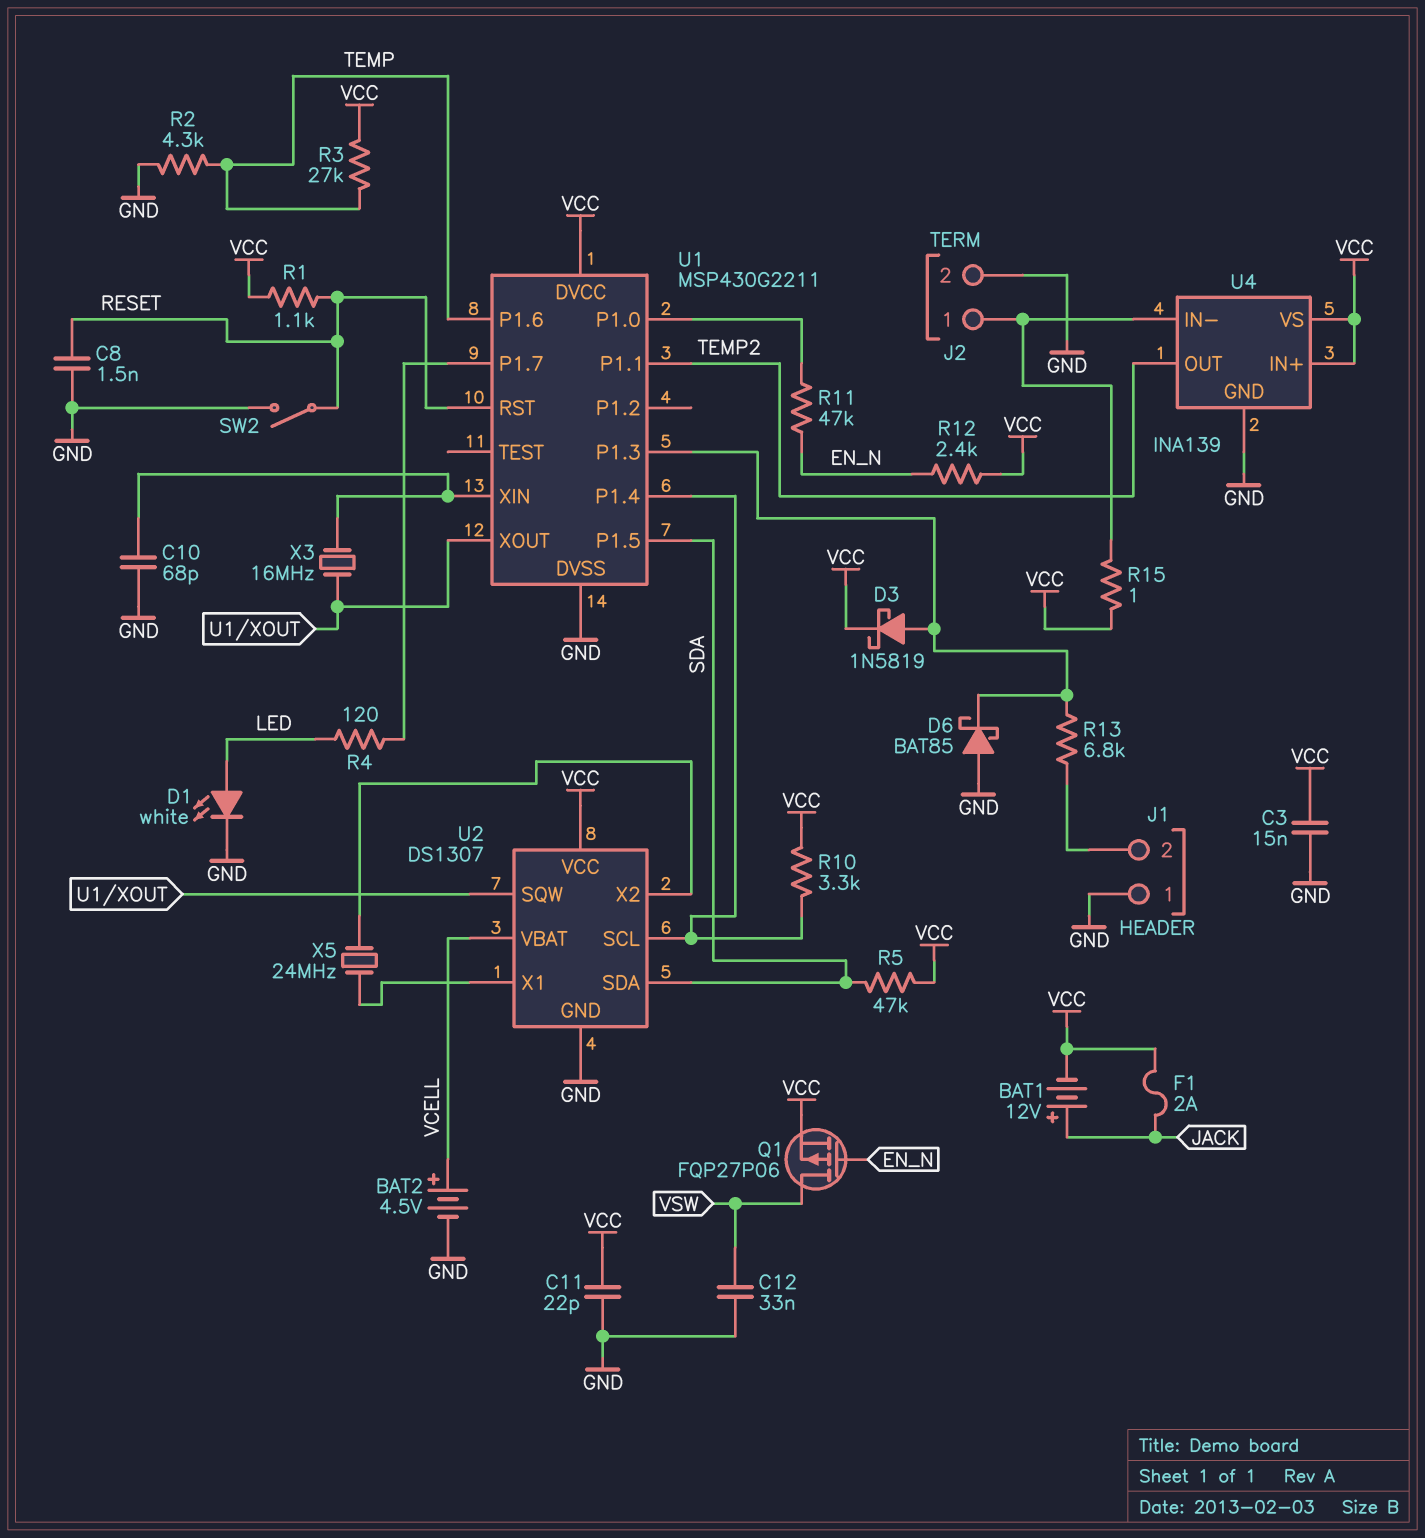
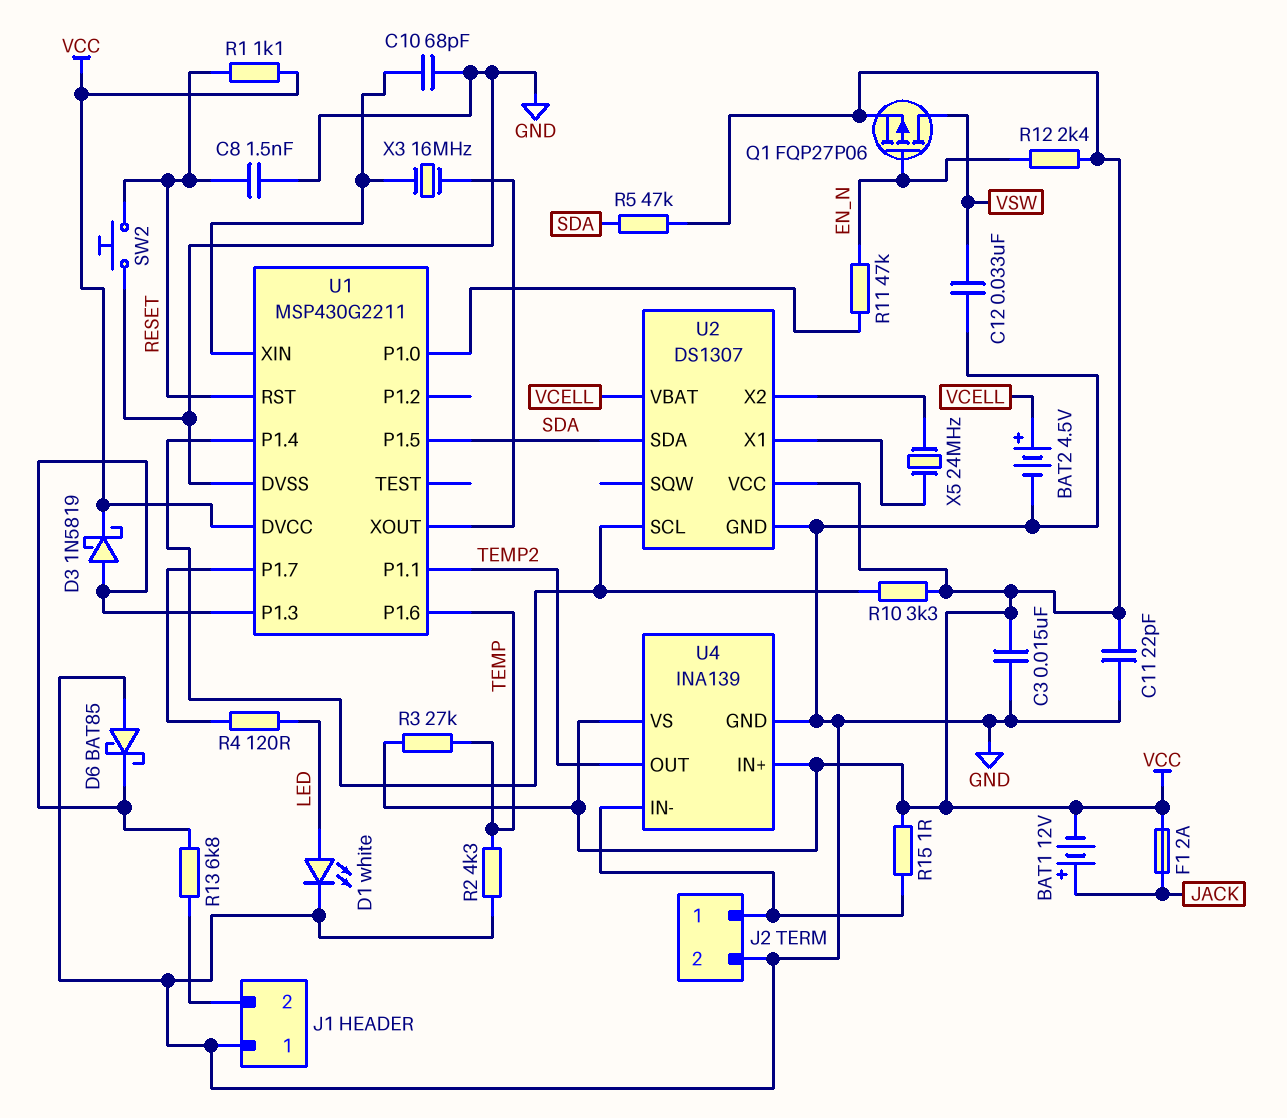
SW2: switch (GND, RESET) -> button (GND, RESET)
U2 pin SQW: U1/XOUT -> none

